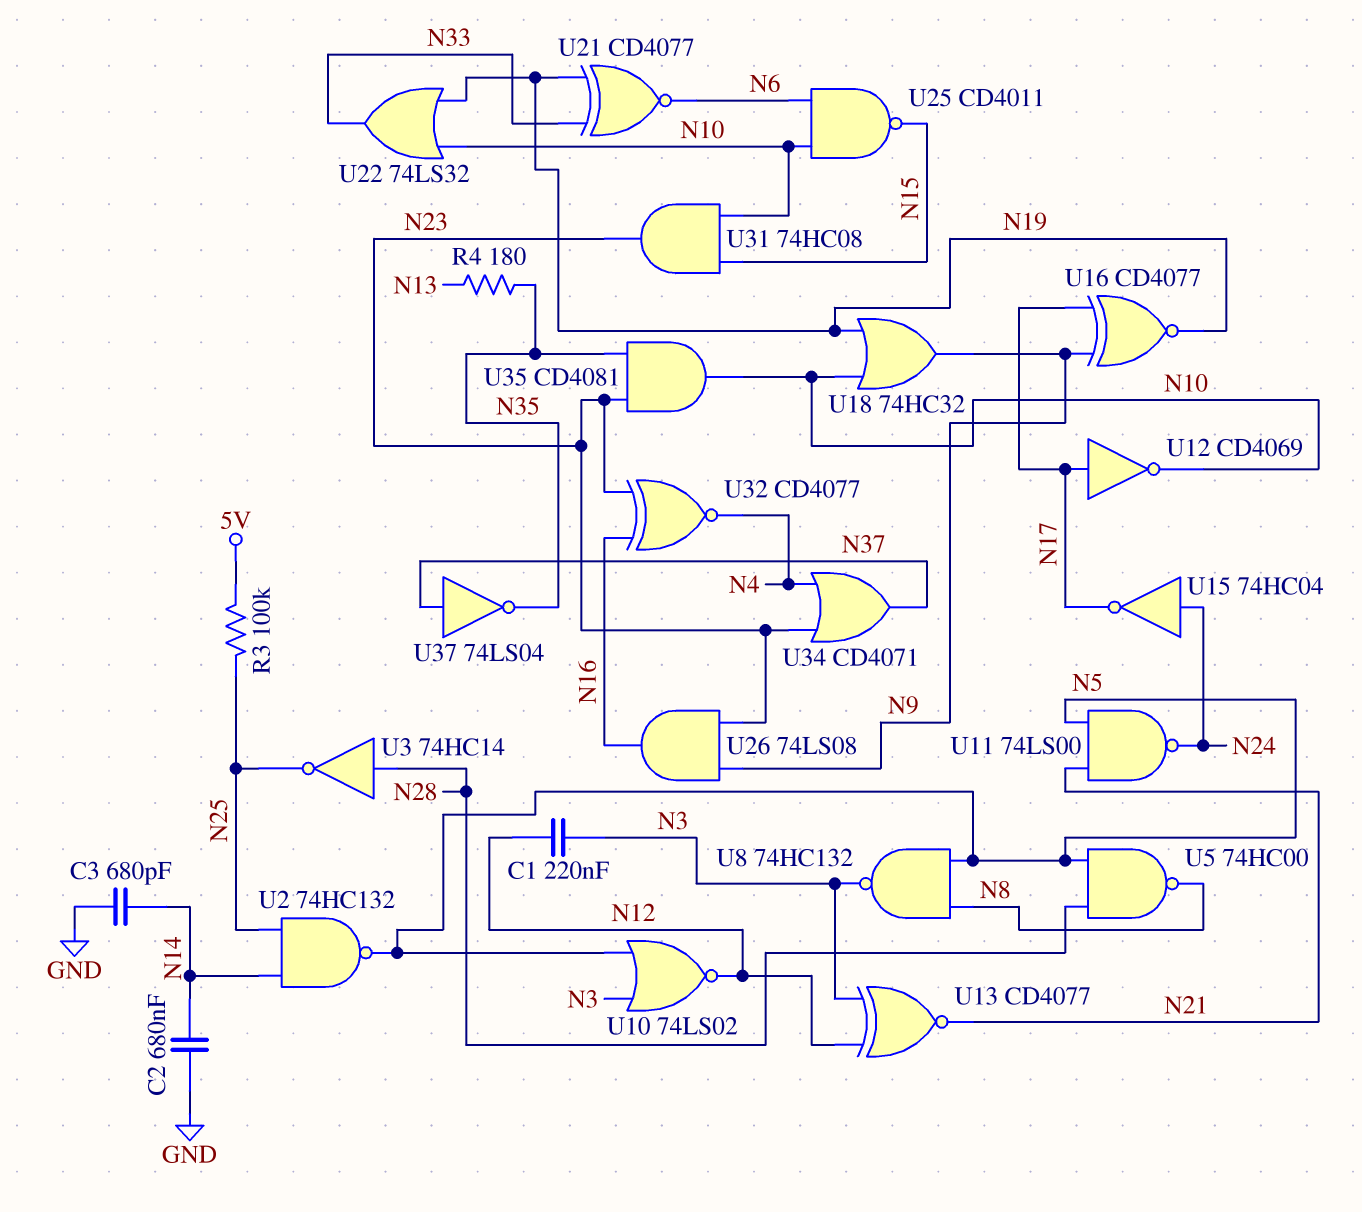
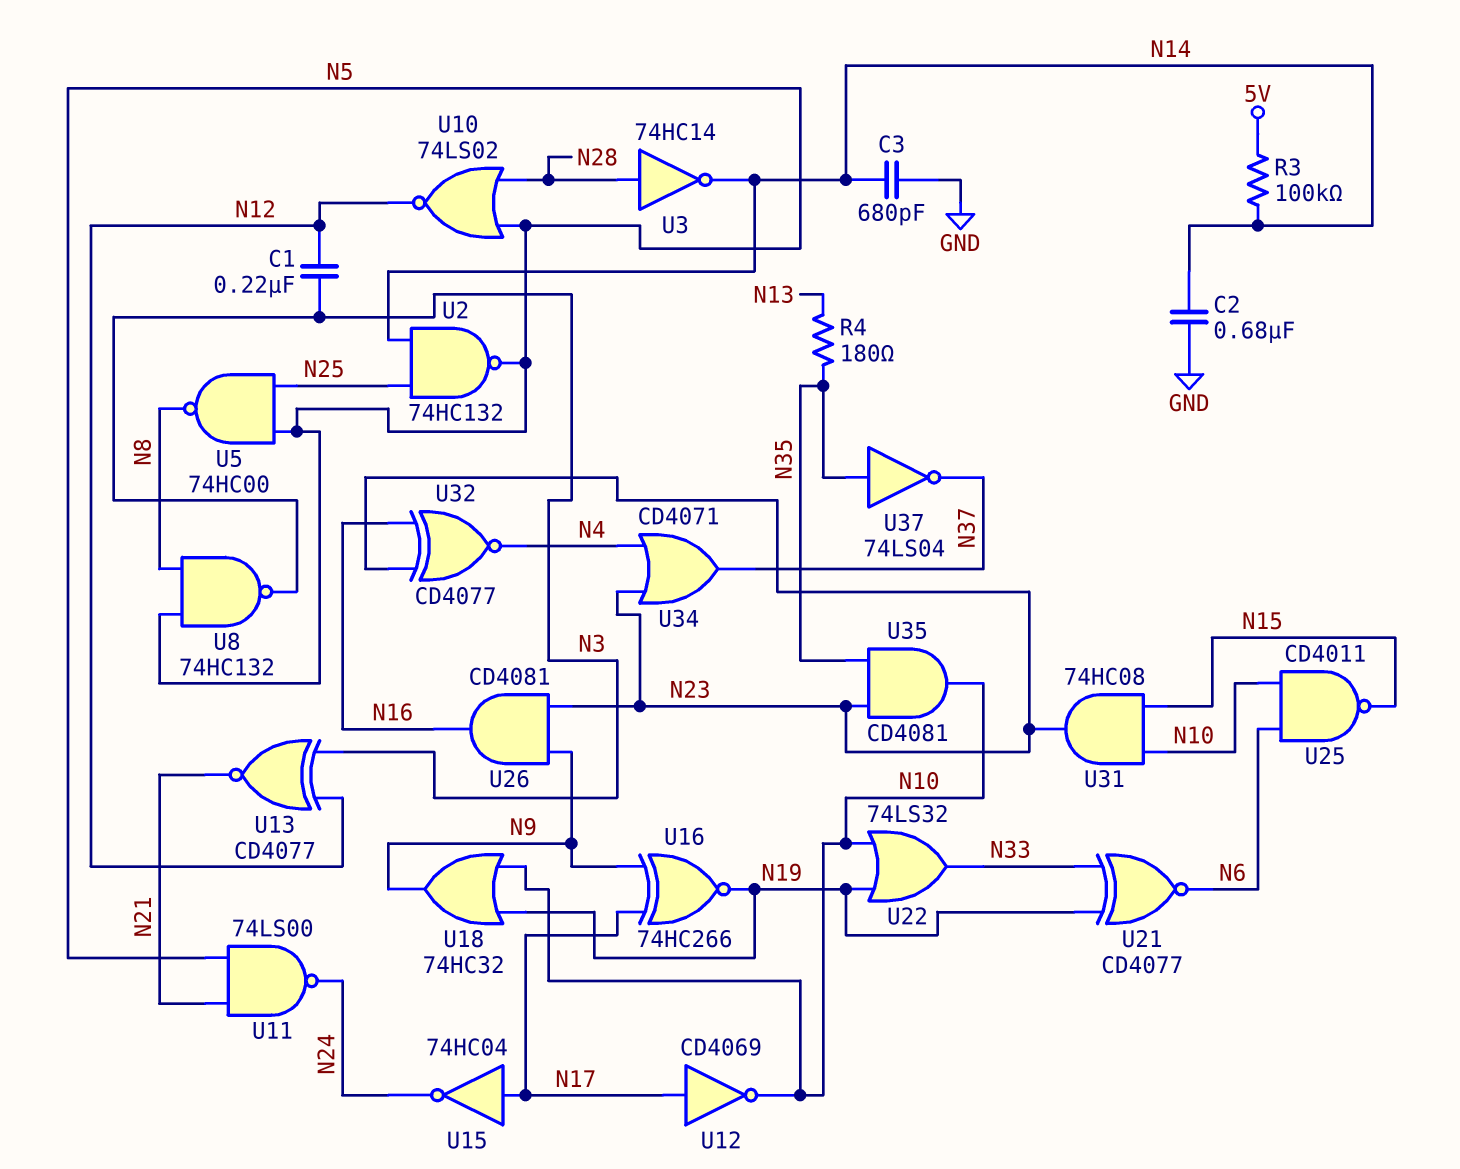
R3: 100k (5V, N25) -> 100k (5V, N14)
U3: NOT 74HC14 (in N28, out N25) -> NOT 74HC14 (in N28, out N14)
U5: NAND 74HC00 (in N5, in N28, out N8) -> NAND 74HC00 (in N5, in N25, out N8)
U10: NOR 74LS02 (in N3, in N5, out N12) -> NOR 74LS02 (in N5, in N28, out N12)
U15: NOT 74HC04 (in N24, out N17) -> NOT 74HC04 (in N17, out N24)
U16: XNOR CD4077 (in N9, in N17, out N19) -> XNOR 74HC266 (in N9, in N17, out N19)
U26: AND 74LS08 (in N9, in N23, out N16) -> AND CD4081 (in N9, in N23, out N16)
U37: NOT 74LS04 (in N37, out N35) -> NOT 74LS04 (in N35, out N37)

